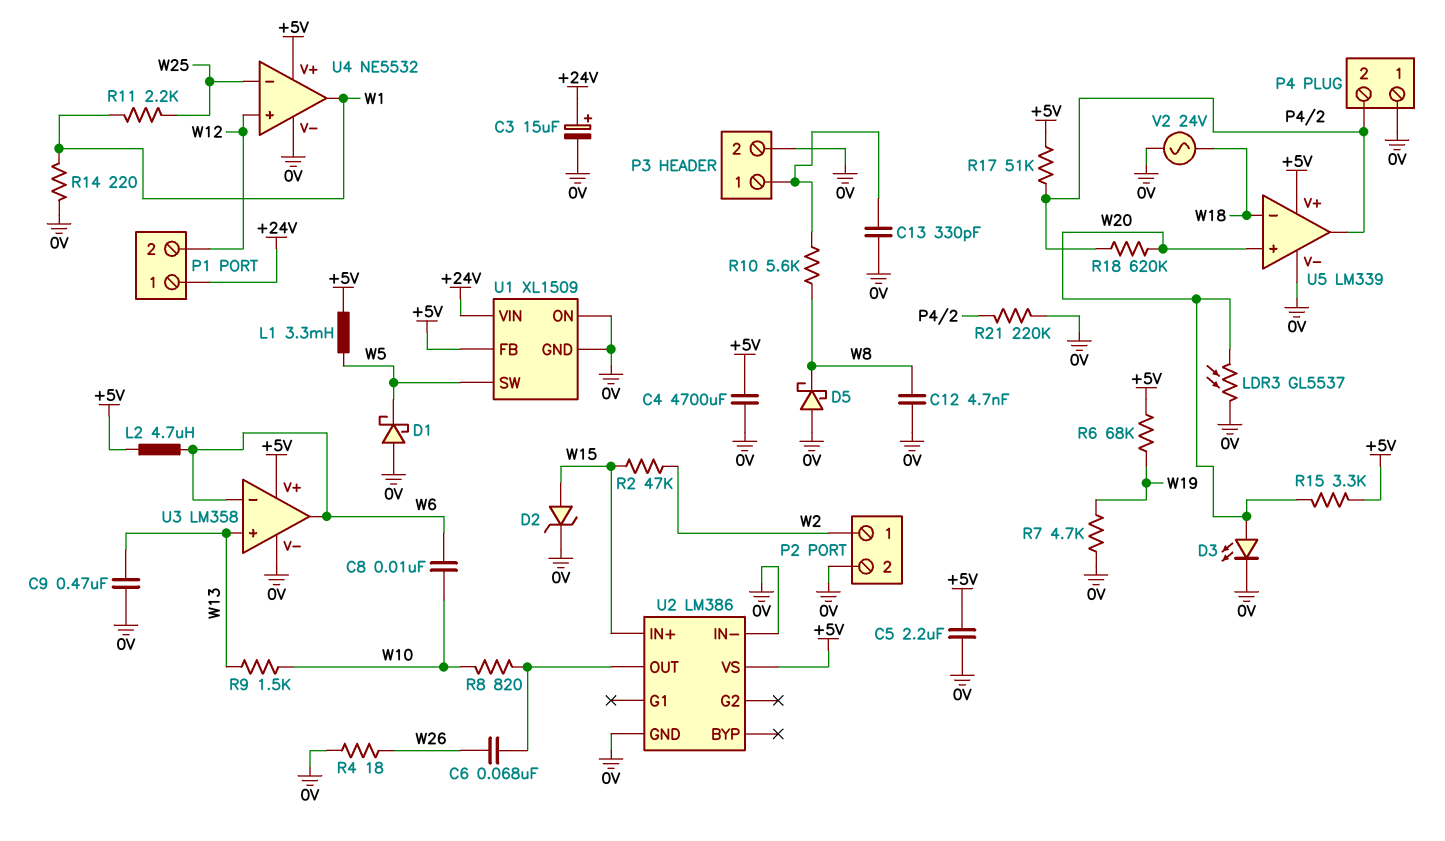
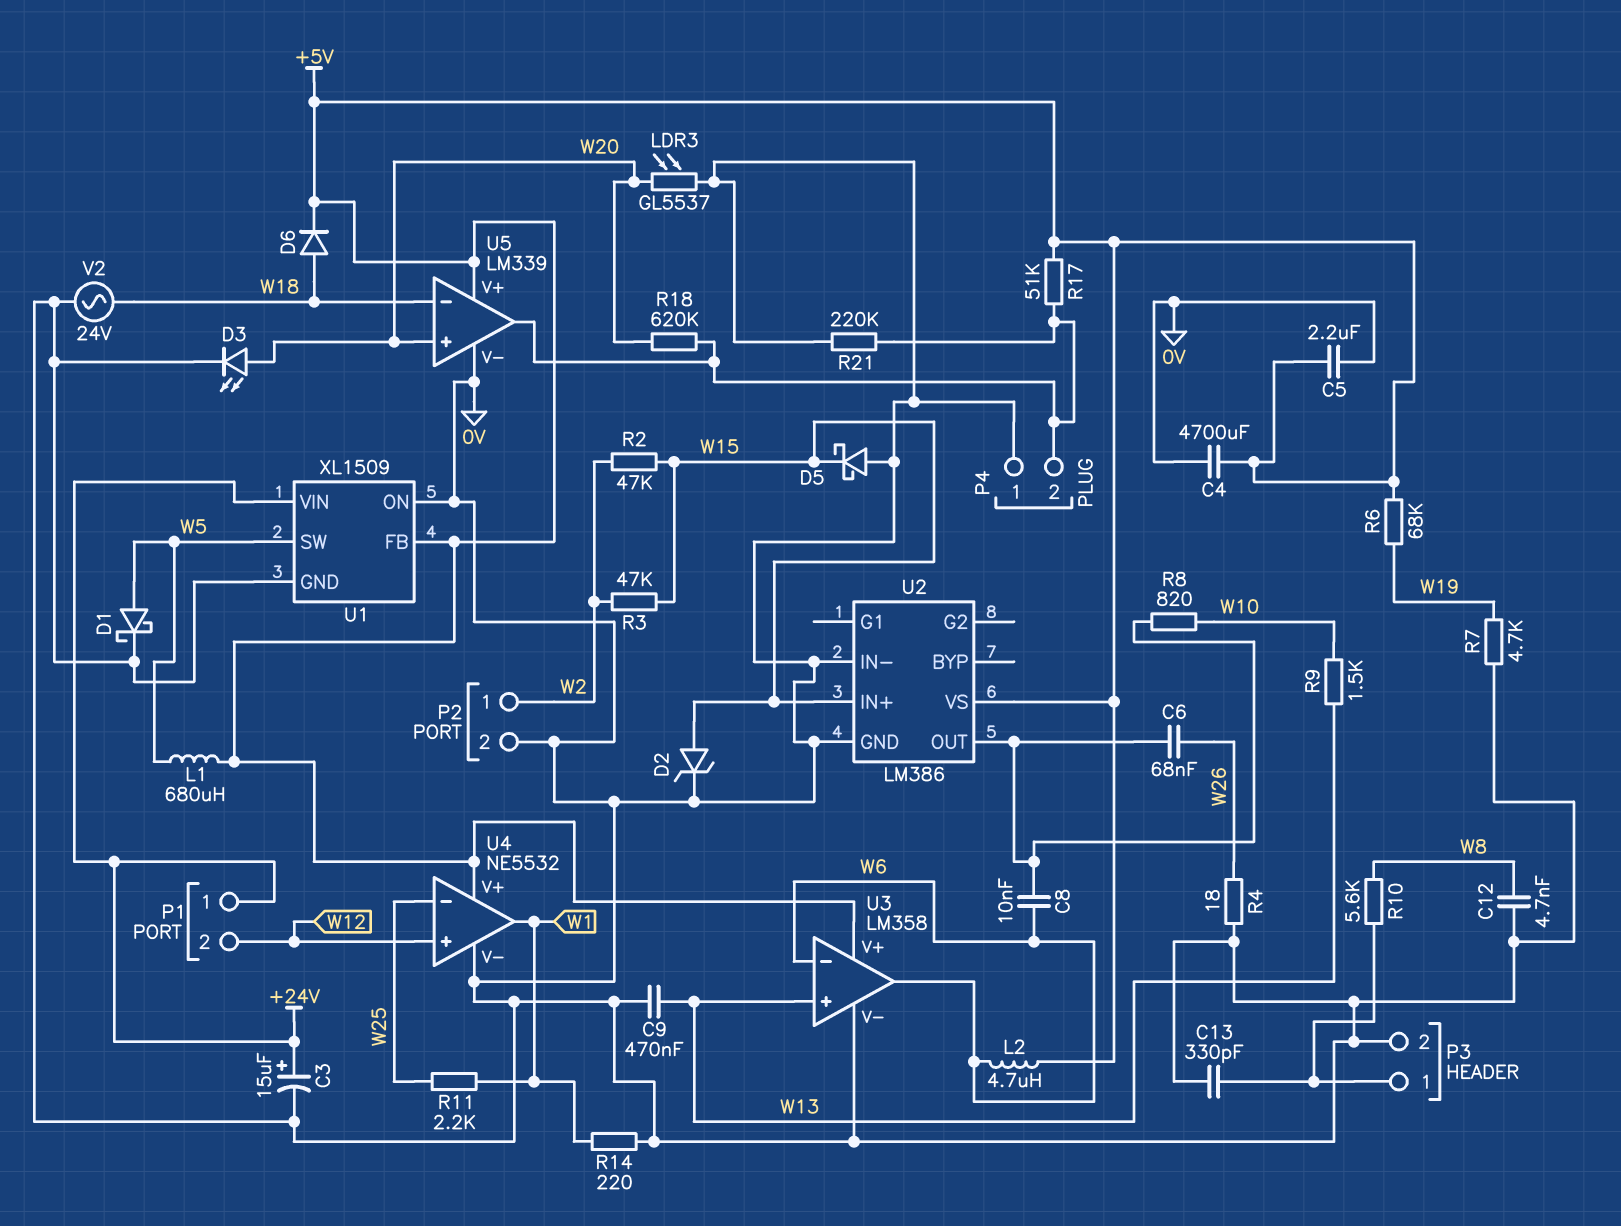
C8: 10nF (W6, W10) -> 10nF (U2/OUT, W6)
D1: schottky (A 0V, K W5) -> schottky (A W5, K 0V)
D5: schottky (A 0V, K W8) -> schottky (A 0V, K W15)
D6: none -> diode (A W18, K +5V)
L1: 3.3mH (+5V, W5) -> 680uH (+5V, W5)
R3: none -> 47k (W2, W15)
R15: 3.3k (+5V, W20) -> none

